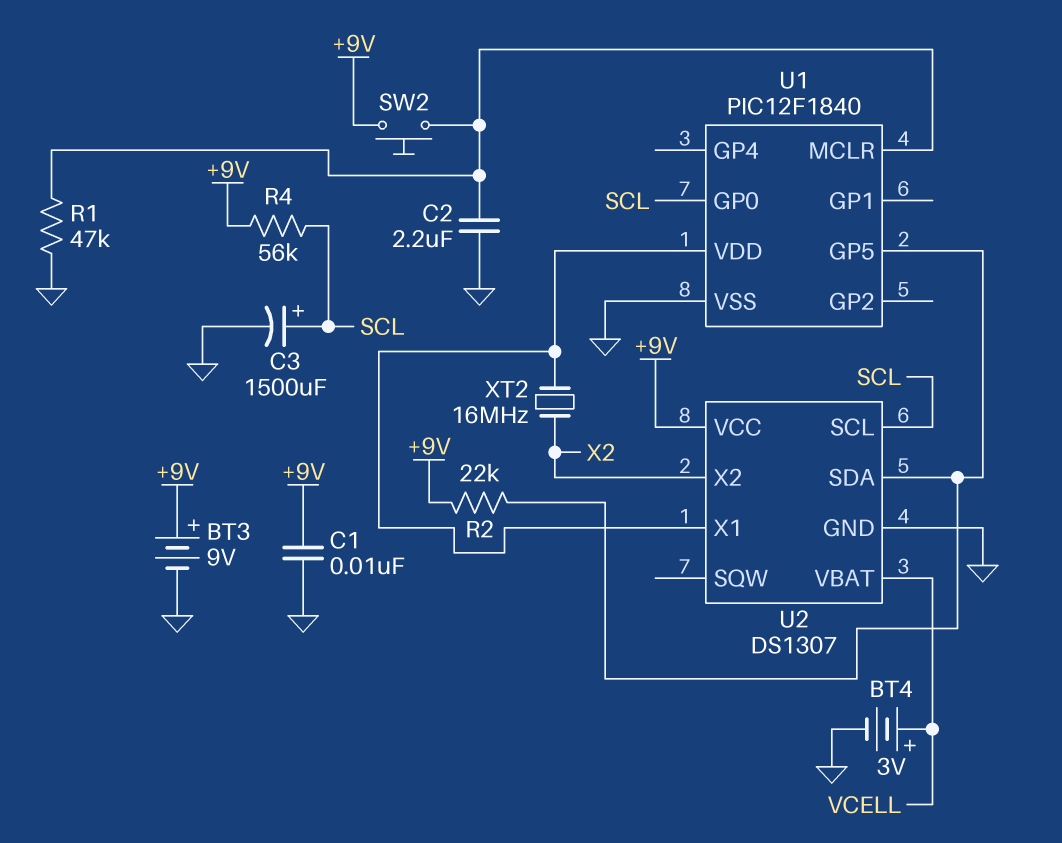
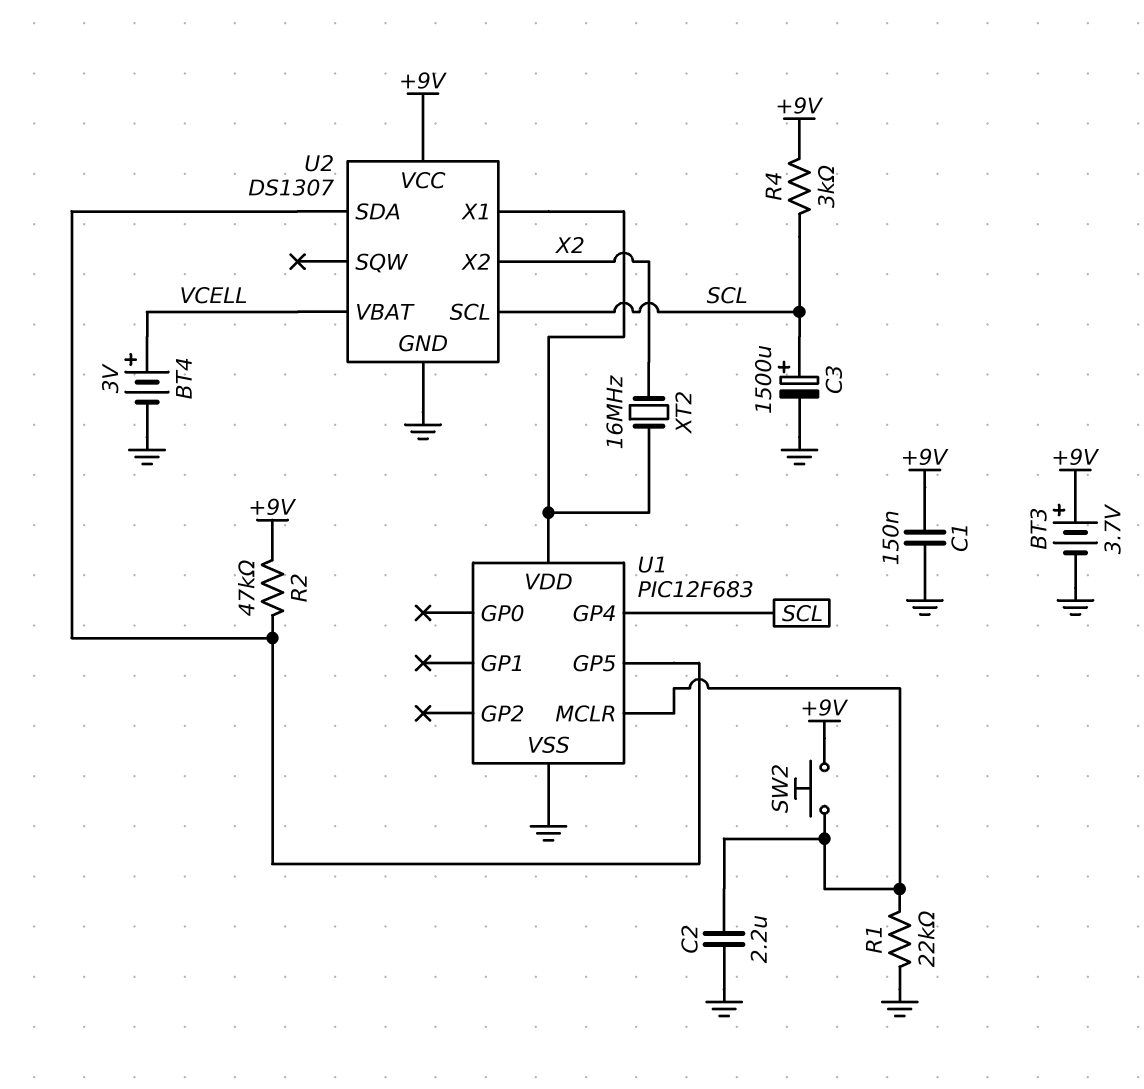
BT3: 9V (plus +9V, minus GND) -> 3.7V (plus +9V, minus GND)
C1: 10nF (+9V, GND) -> 150nF (+9V, GND)
R1: 47k (GND, U1/MCLR) -> 22k (GND, U1/MCLR)
R2: 22k (+9V, U1/GP5) -> 47k (+9V, U1/GP5)
R4: 56k (+9V, SCL) -> 3k (+9V, SCL)
U1: PIC12F1840 -> PIC12F683
U1 pin GP0: SCL -> none
U1 pin GP4: none -> SCL

